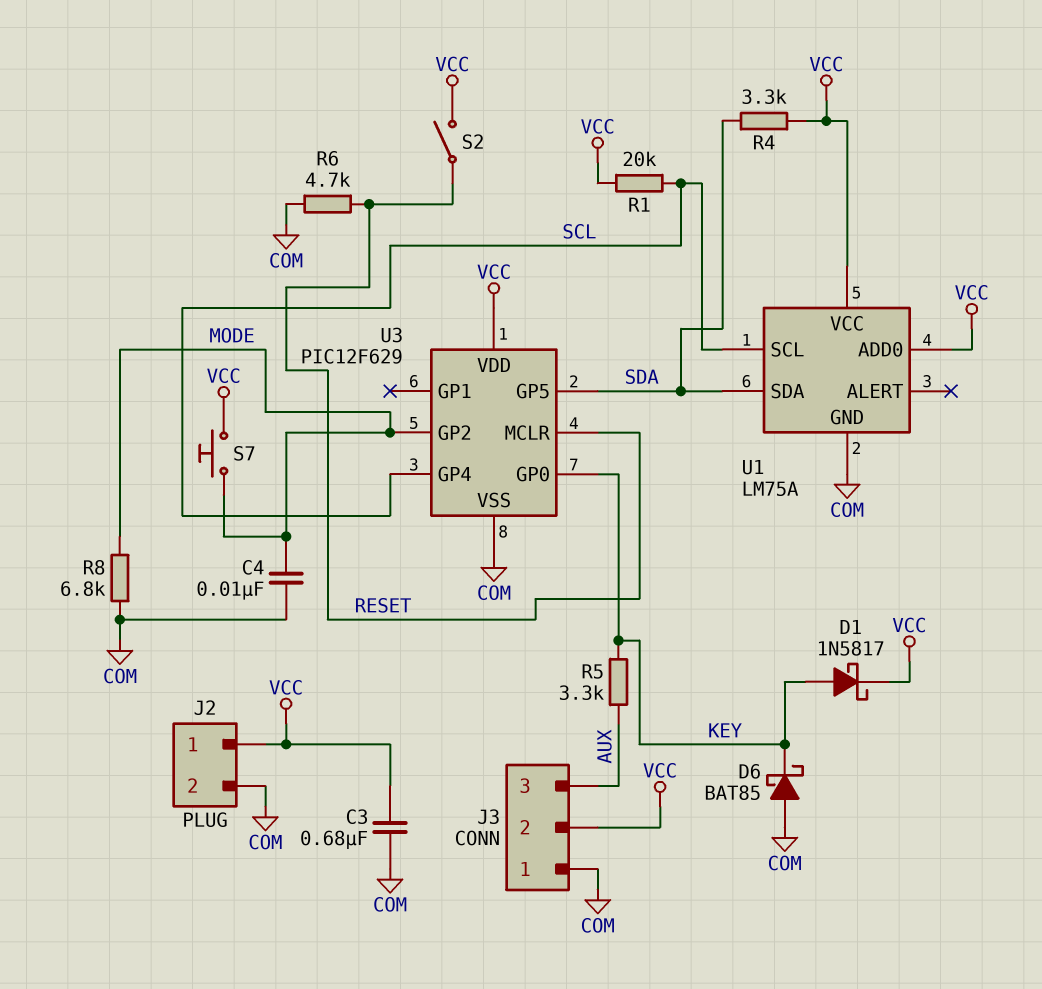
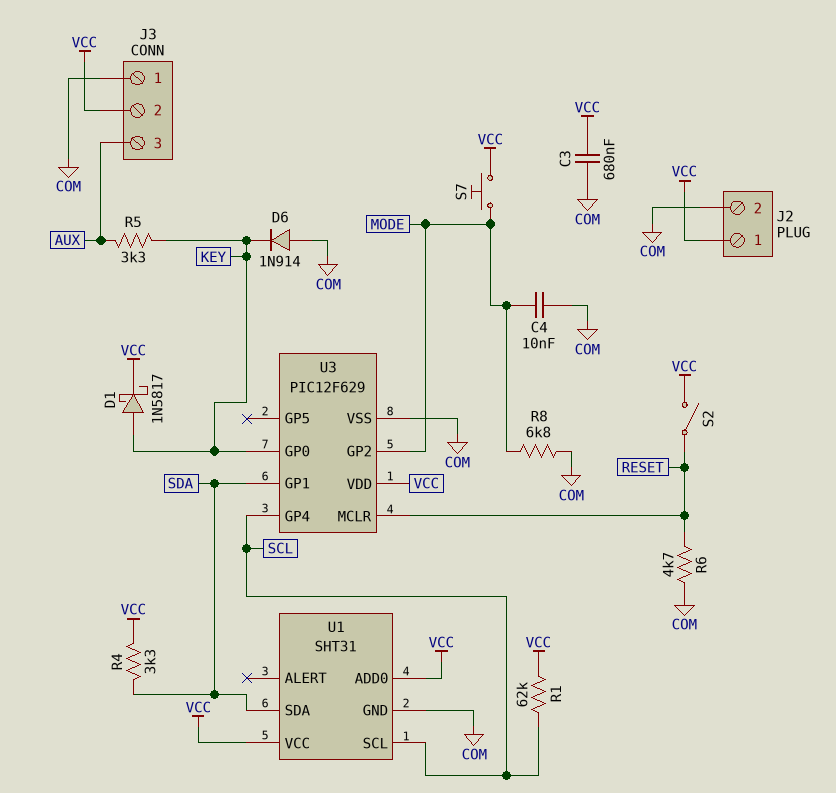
D6: schottky BAT85 (A COM, K KEY) -> diode 1N914 (A COM, K KEY)
R1: 20k (SCL, VCC) -> 62k (SCL, VCC)
U1: LM75A -> SHT31
U3 pin GP1: none -> SDA
U3 pin GP5: SDA -> none

